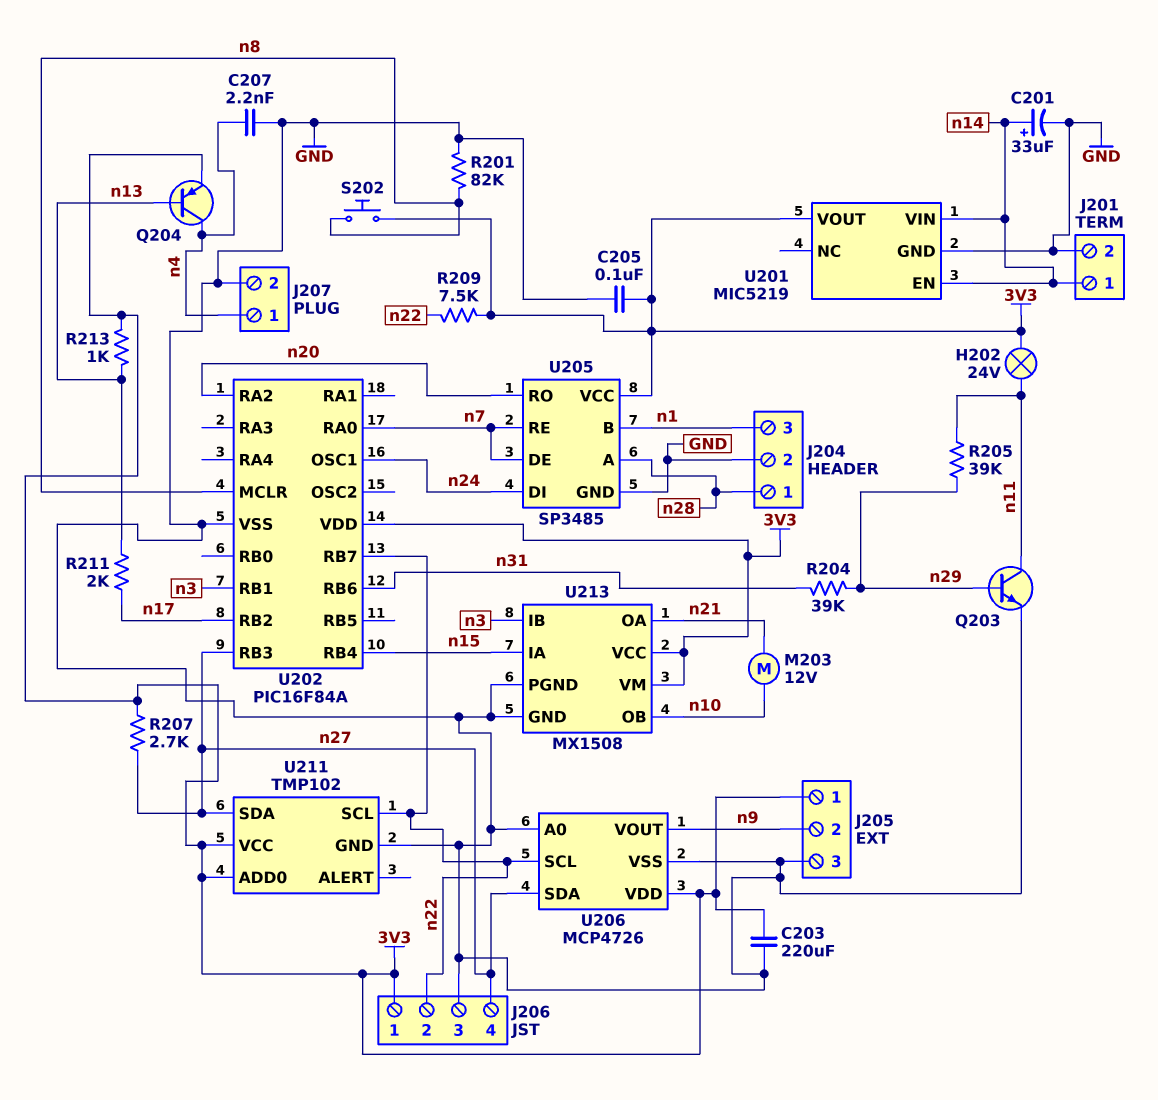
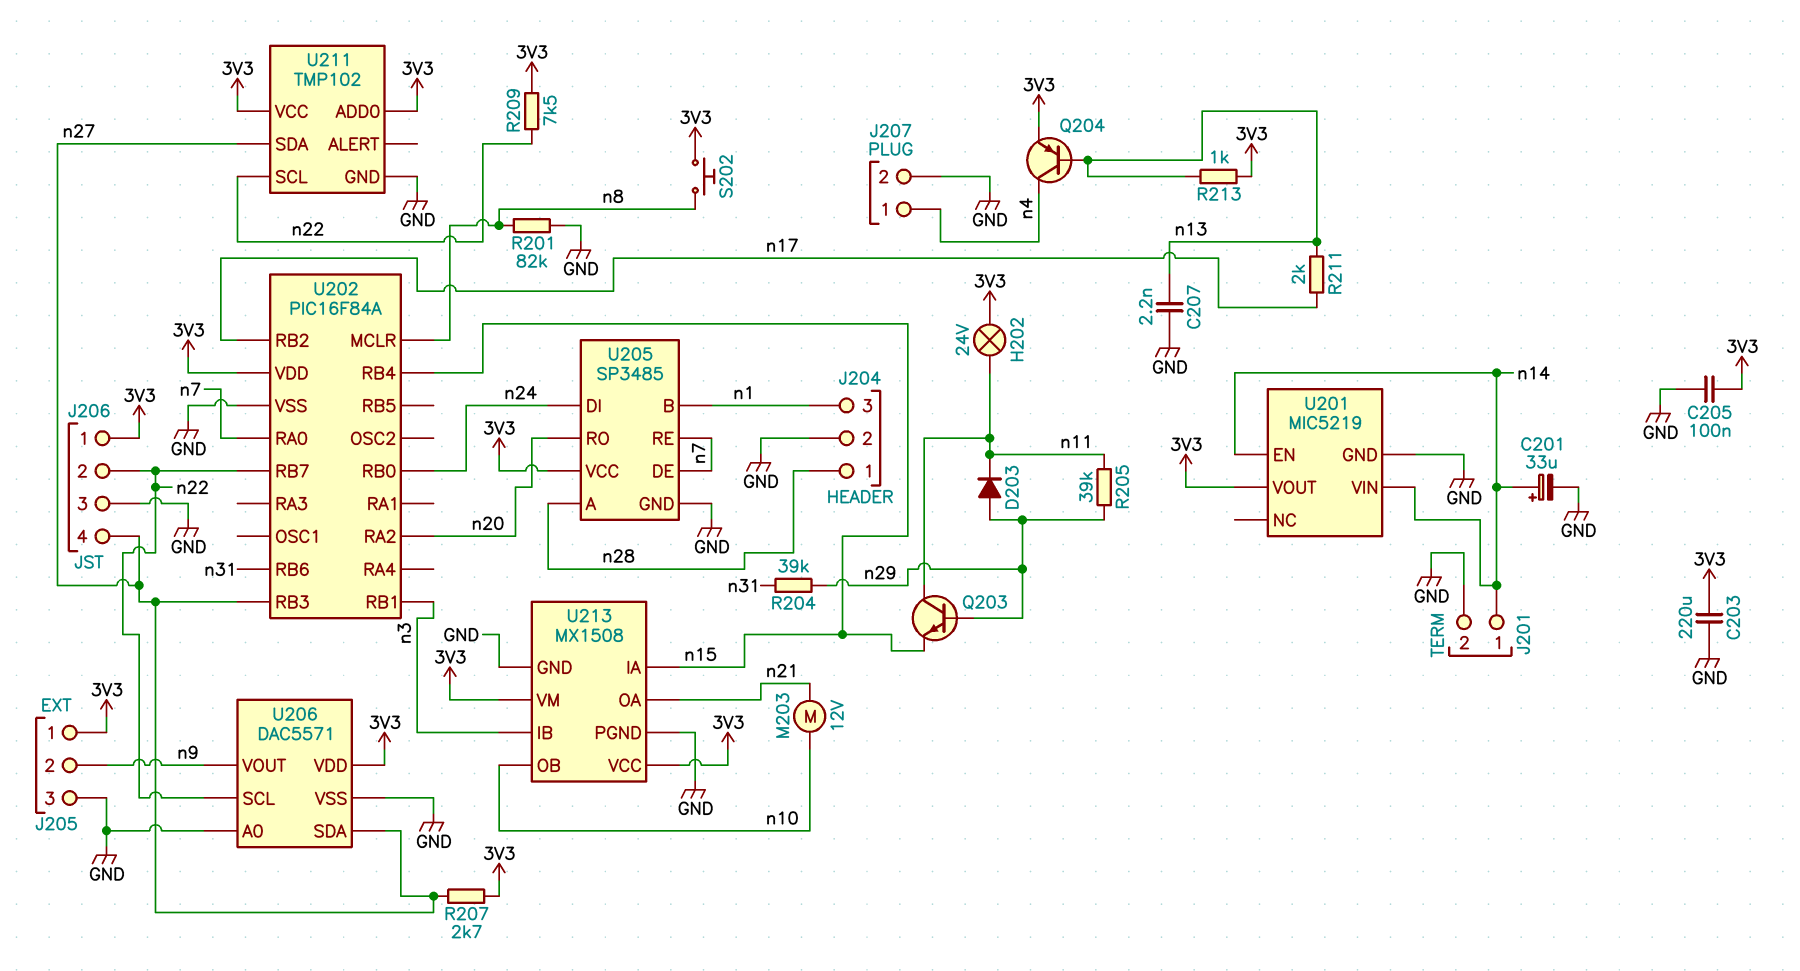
C207: 2.2nF (GND, n4) -> 2.2nF (GND, n13)
D203: none -> diode (A n29, K n11)
Q203: NPN (B n29, C n11, E GND) -> NPN (B n29, C n11, E n15)
U202 pin OSC1: n24 -> none
U202 pin RB0: none -> n24
U206: MCP4726 -> DAC5571

